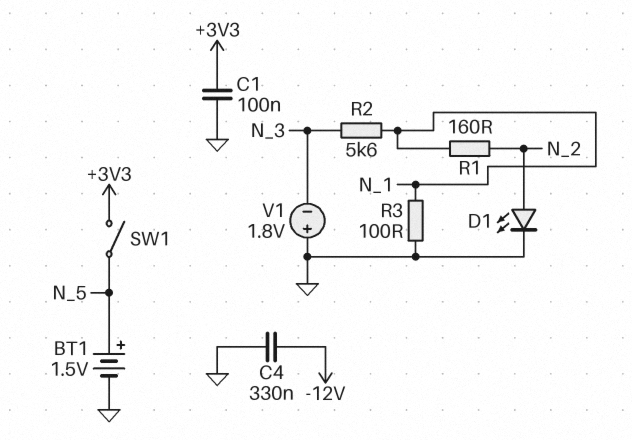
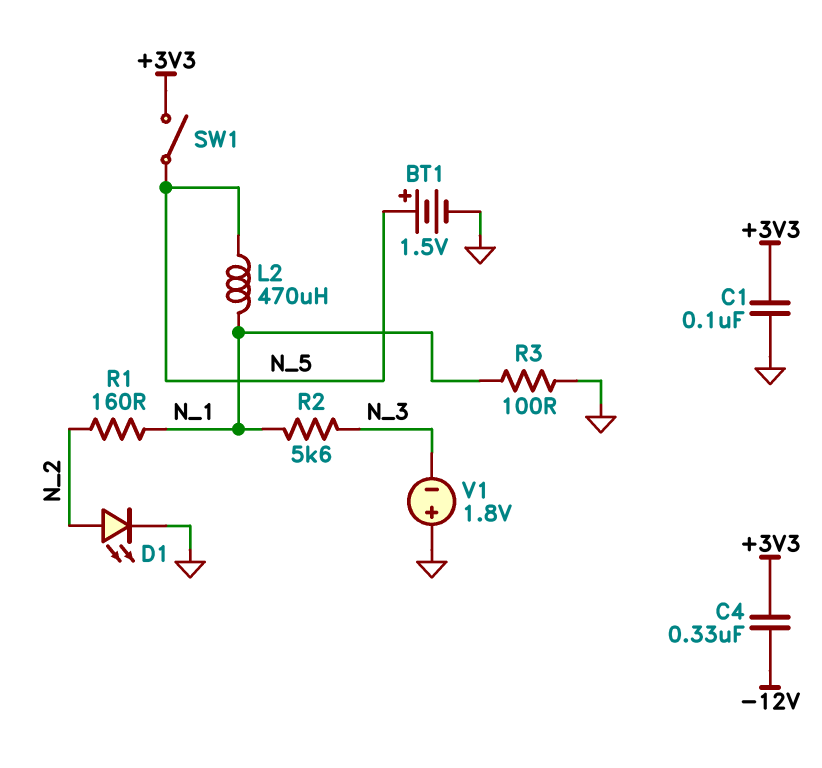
C4: 330nF (-12V, GND) -> 330nF (+3V3, -12V)
L2: none -> 470uH (N_1, N_5)

